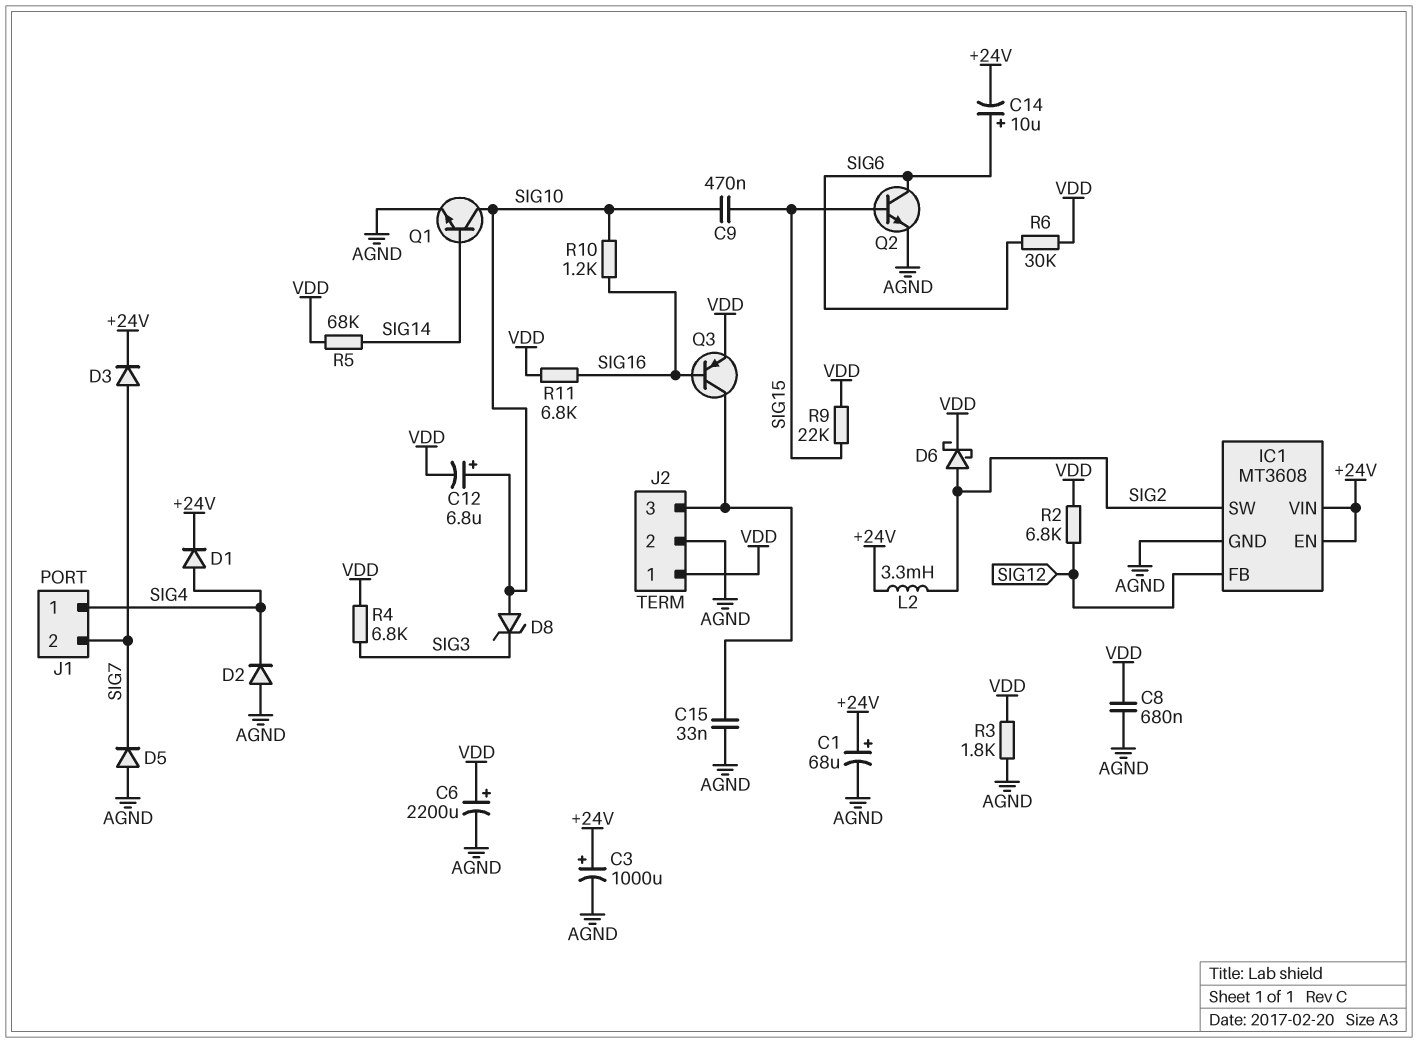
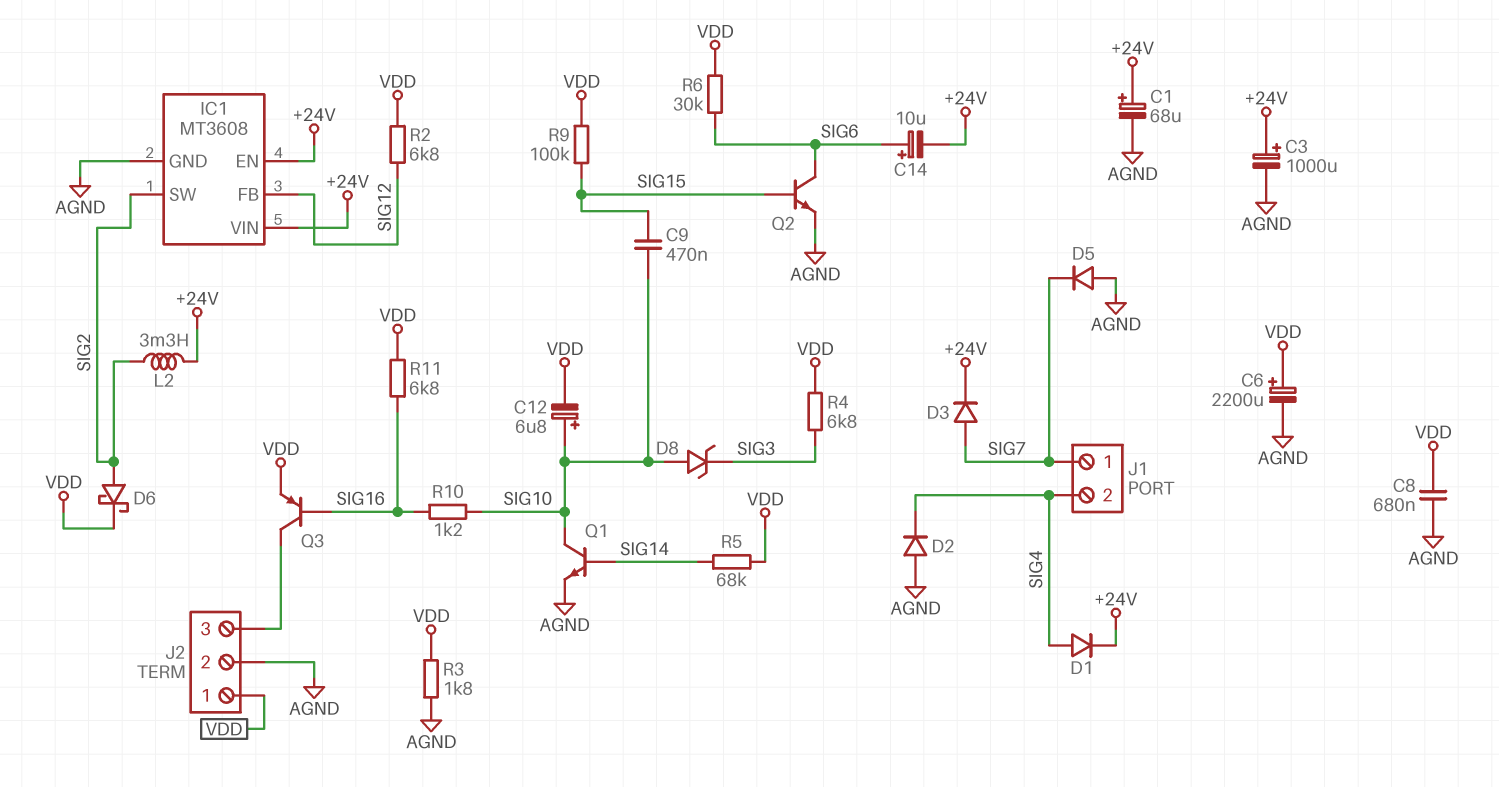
C15: 33nF (AGND, J2/3) -> none
J1 pin 1: SIG4 -> SIG7
J1 pin 2: SIG7 -> SIG4
R9: 22k (SIG15, VDD) -> 100k (SIG15, VDD)

